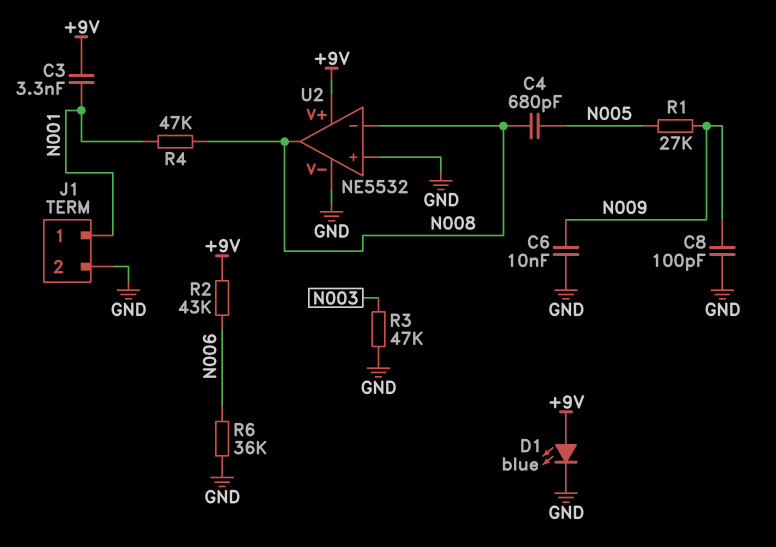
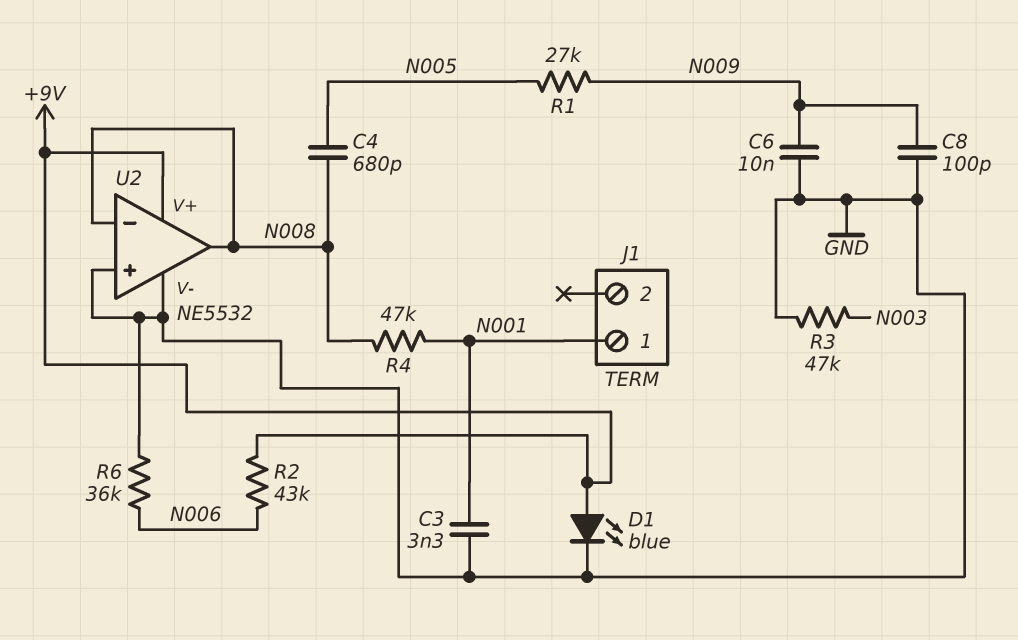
C3: 3.3nF (+9V, N001) -> 3.3nF (GND, N001)
J1 pin 2: GND -> none

